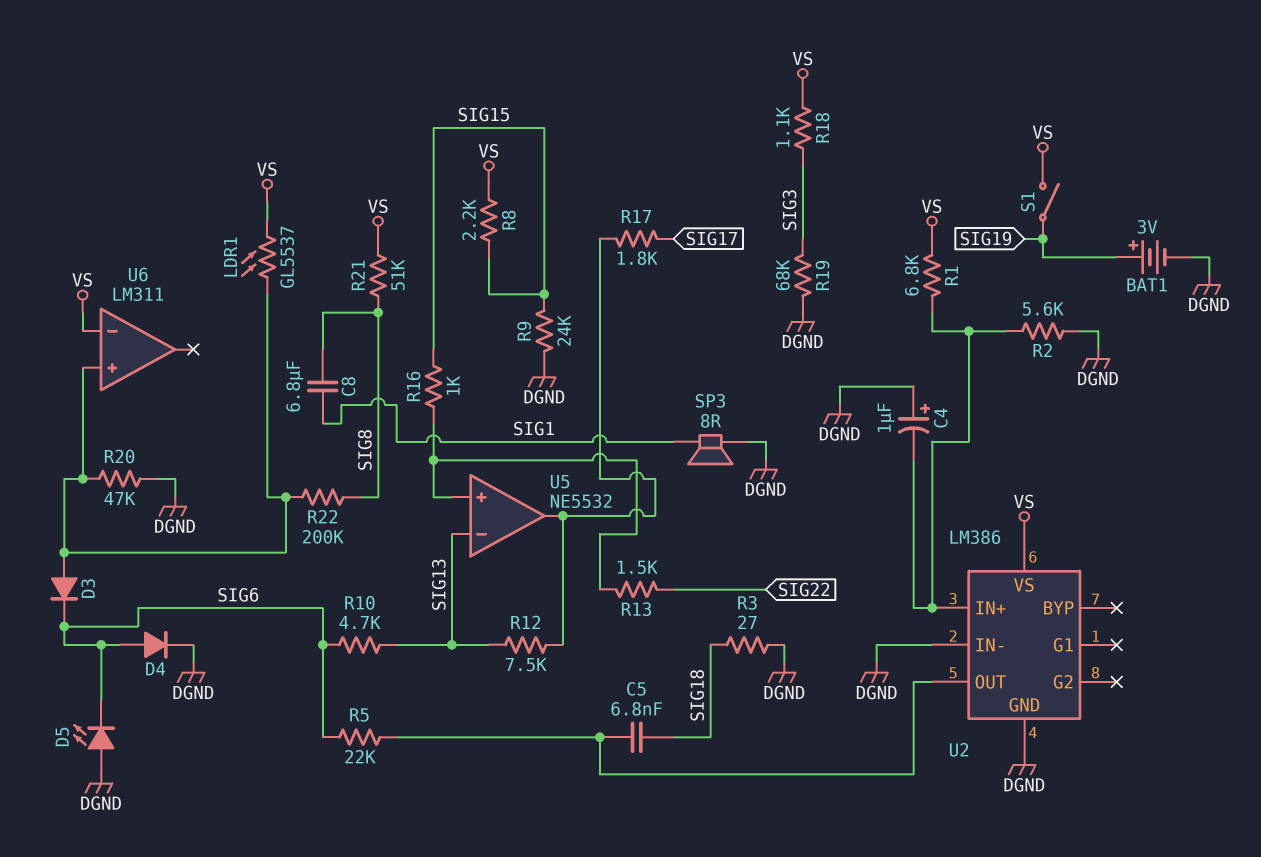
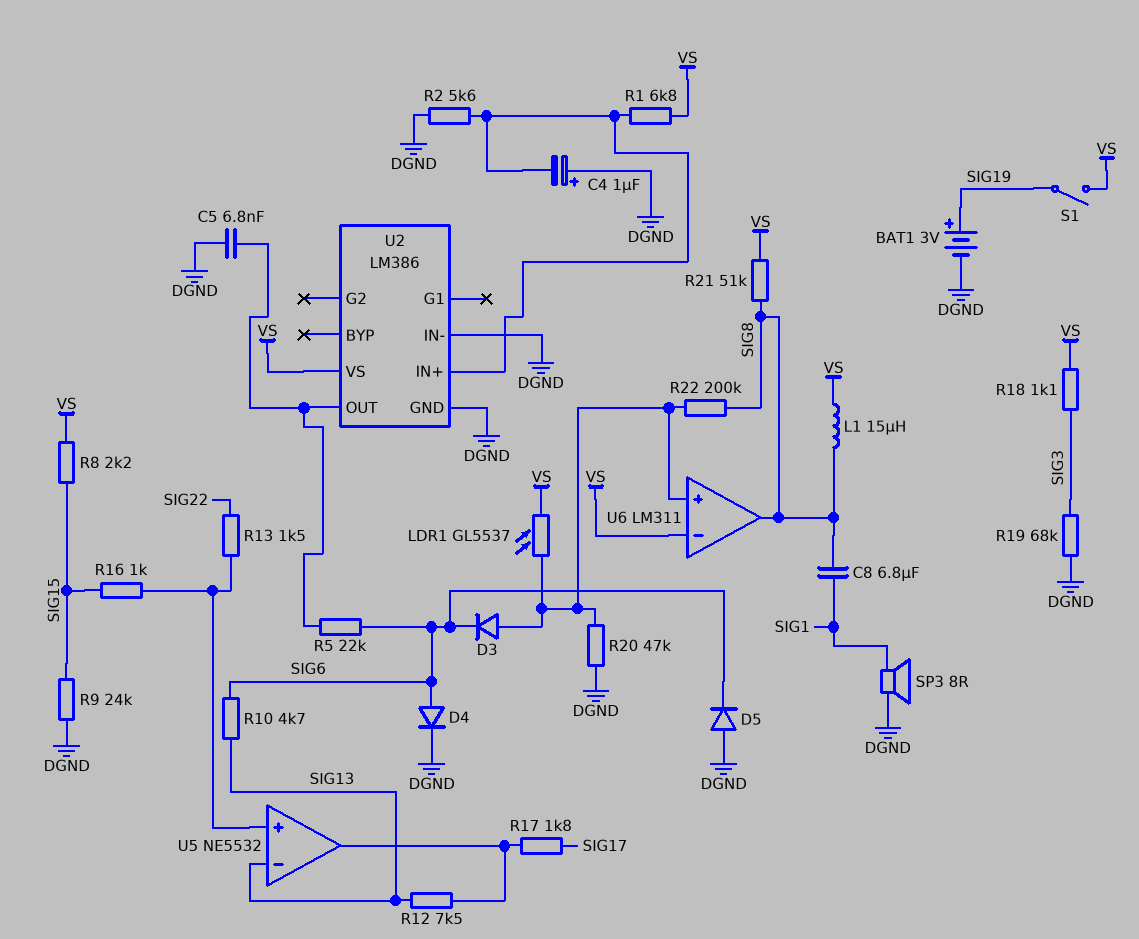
C5: 6.8nF (SIG18, U2/OUT) -> 6.8nF (DGND, U2/OUT)
D5: LED (A DGND, K SIG6) -> diode (A DGND, K SIG6)
L1: none -> 15uH (SIG8, VS)
R3: 27 (DGND, SIG18) -> none
U6 pin out: none -> SIG8

